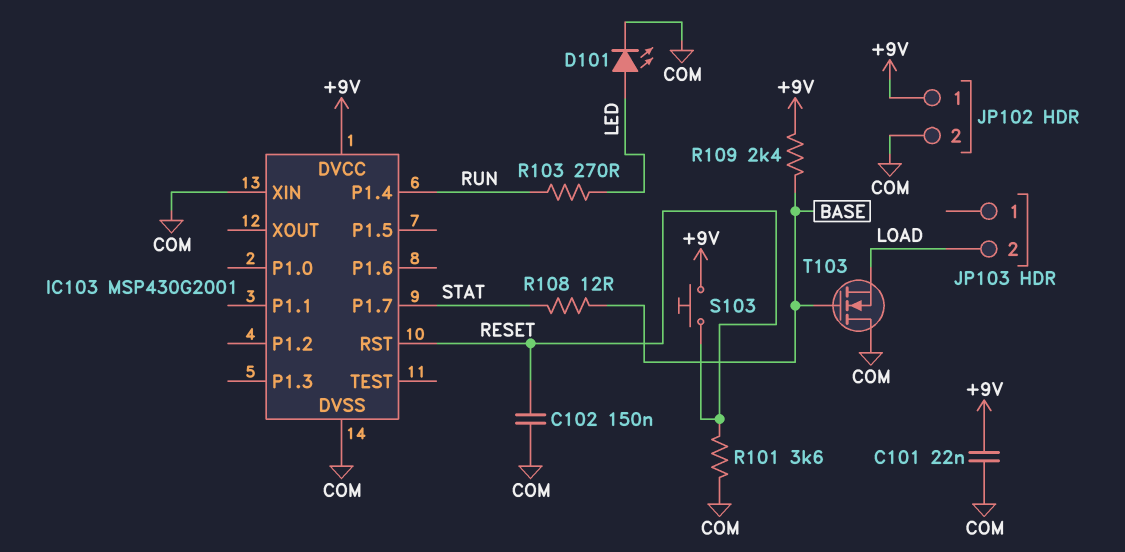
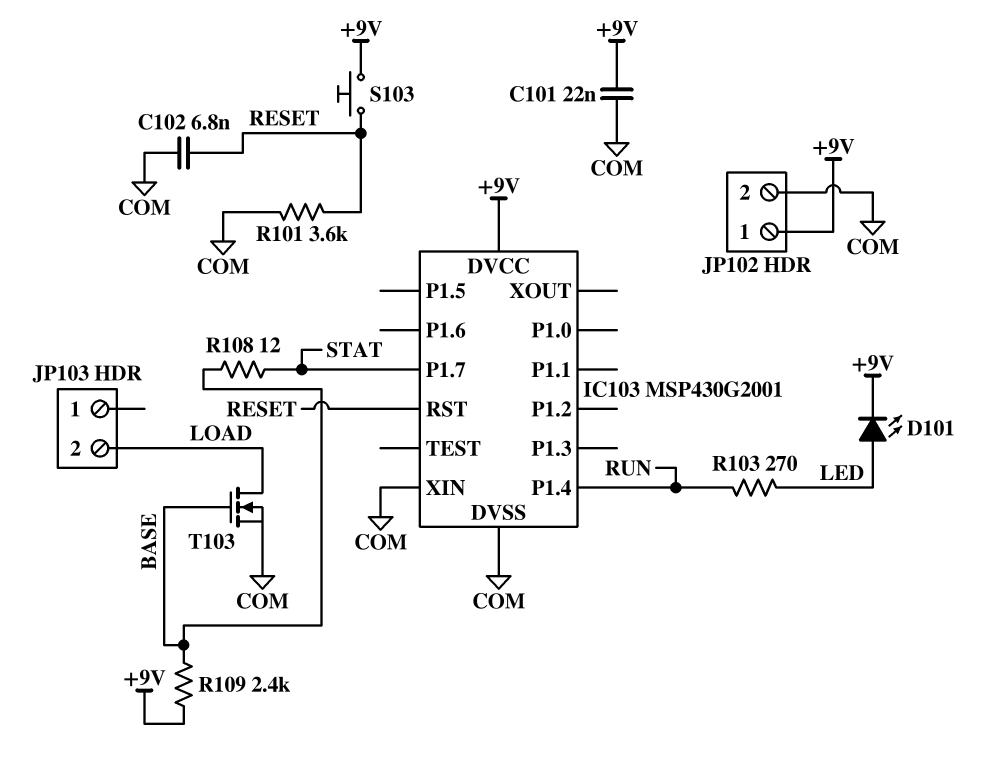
C102: 150nF (COM, RESET) -> 6.8nF (COM, RESET)
D101: LED (A LED, K COM) -> LED (A LED, K +9V)
T103: NMOS (G BASE, D COM, S LOAD) -> NMOS (G BASE, D LOAD, S COM)

